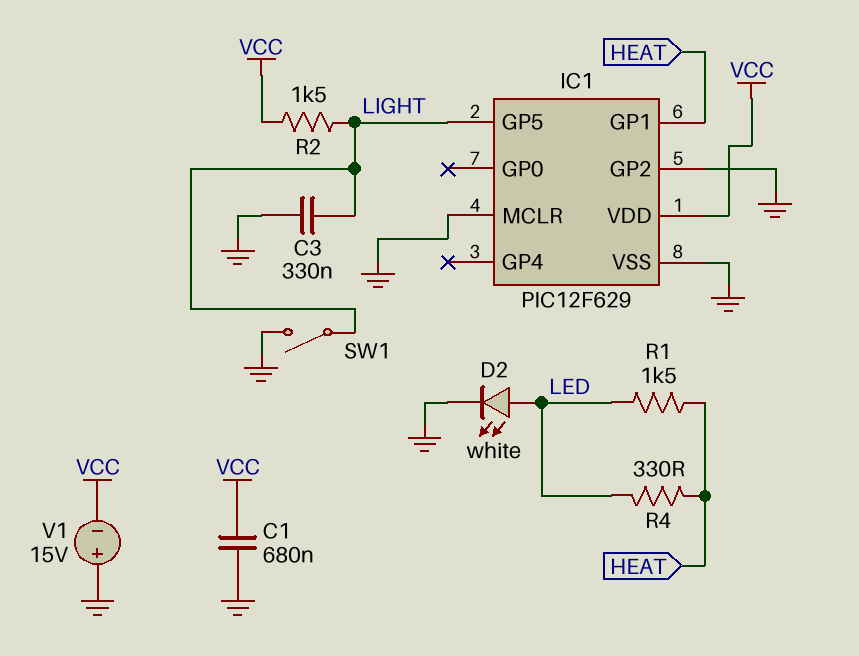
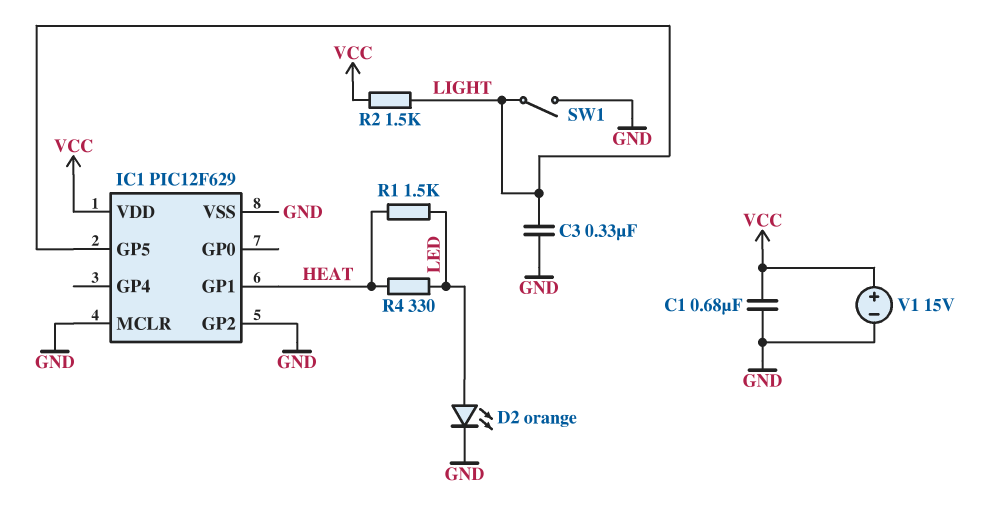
D2: LED white (A LED, K GND) -> LED orange (A LED, K GND)
V1: 15V (plus GND, minus VCC) -> 15V (plus VCC, minus GND)

